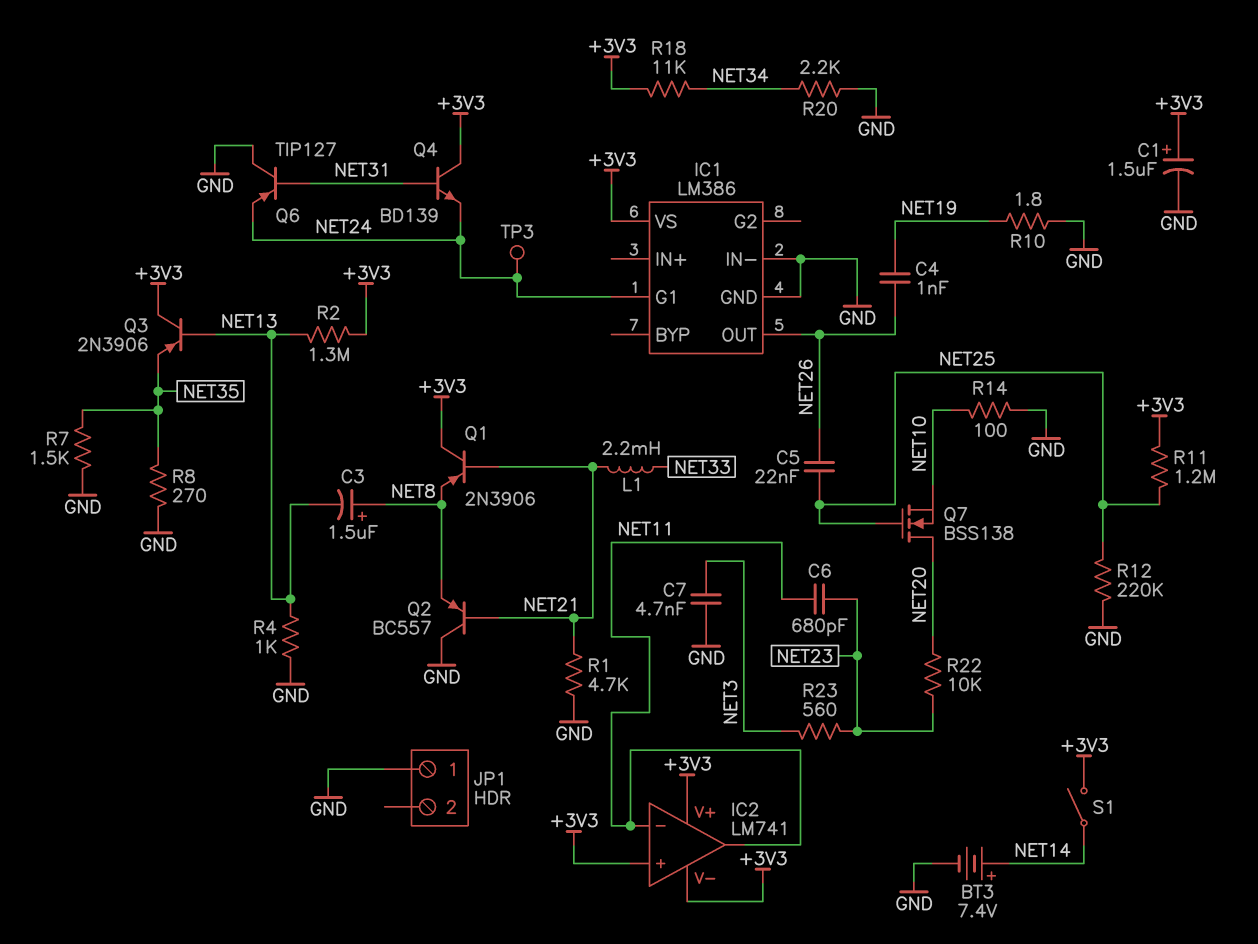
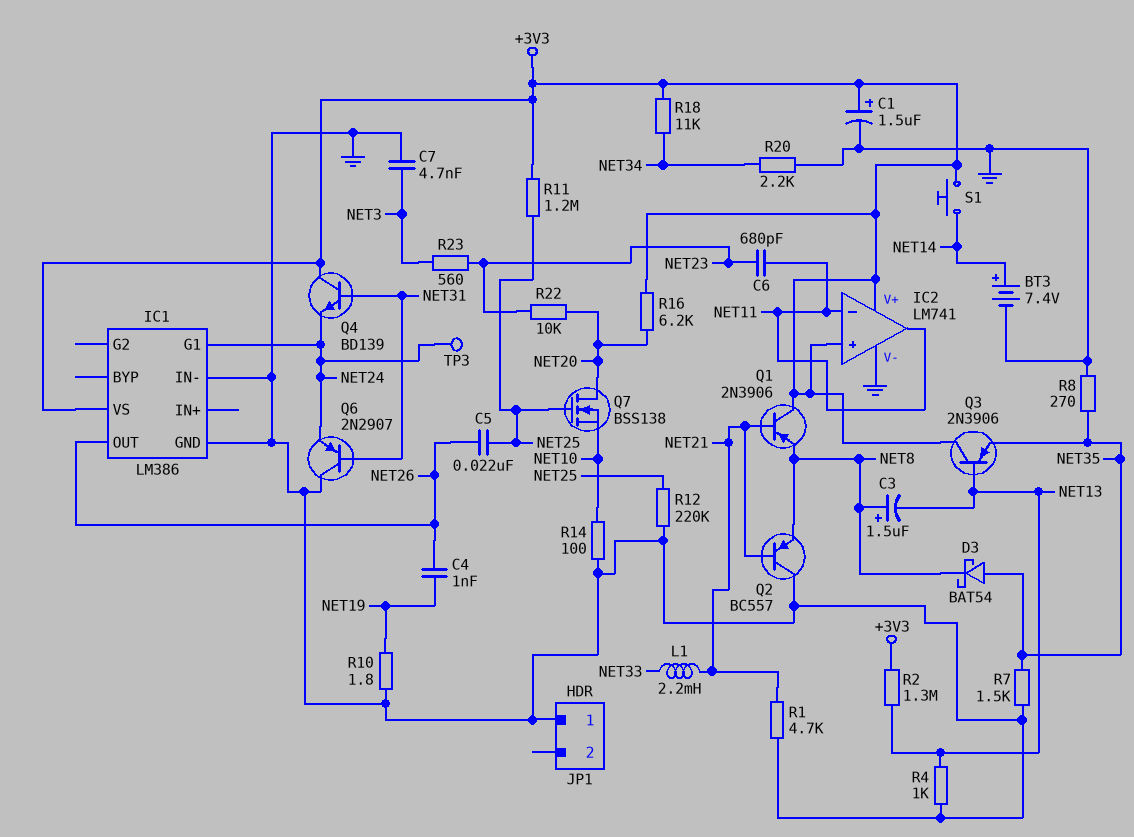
D3: none -> schottky BAT54 (A NET35, K NET8)
IC2 pin V-: +3V3 -> GND
Q6: PNP TIP127 (B NET31, C GND, E NET24) -> PNP 2N2907 (B NET31, C GND, E NET24)
R16: none -> 6.2k (+3V3, NET20)
S1: switch (+3V3, NET14) -> button (+3V3, NET14)

